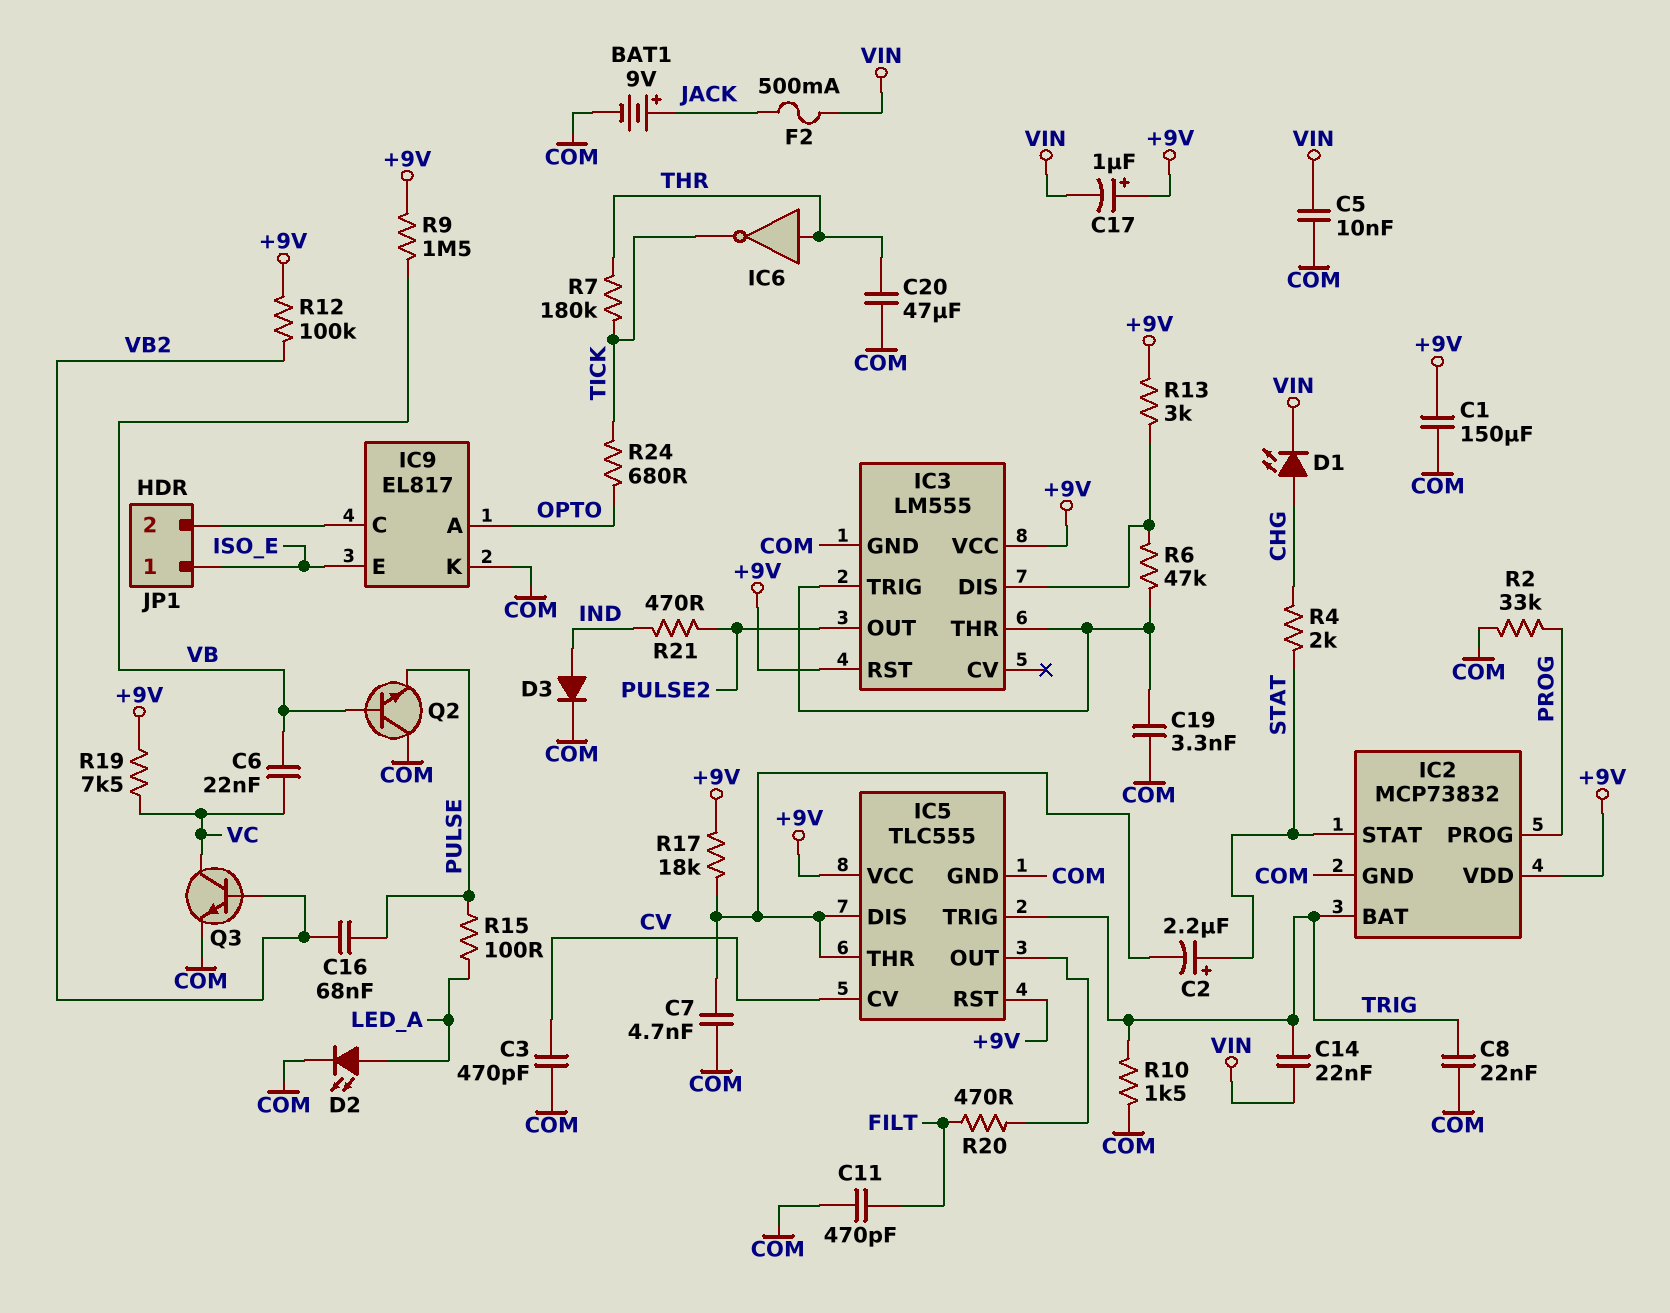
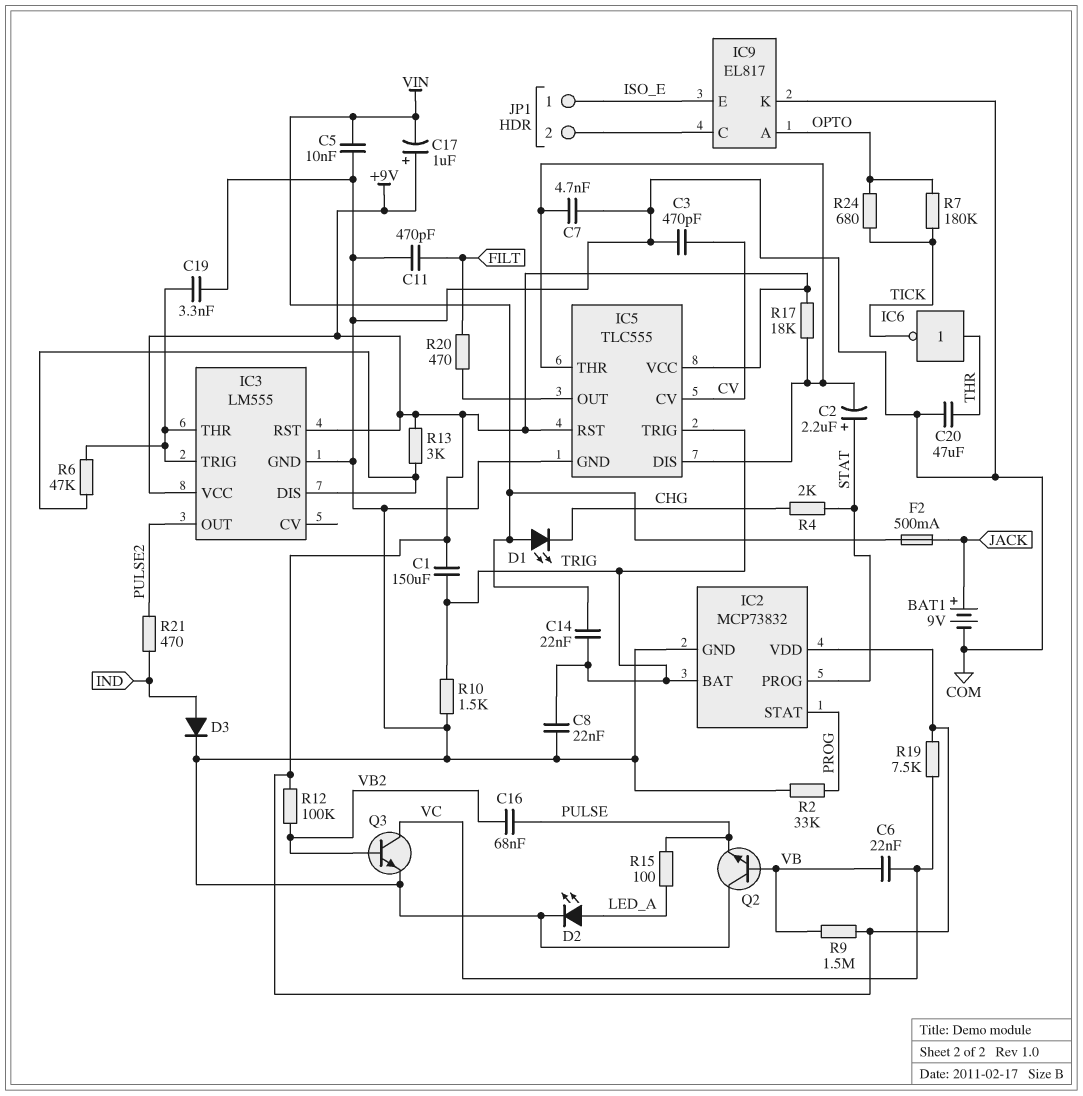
C1: 150uF (+9V, COM) -> 150uF (+9V, TRIG)
D1: LED (A CHG, K VIN) -> LED (A VIN, K CHG)
IC2 pin PROG: PROG -> STAT
IC2 pin STAT: STAT -> PROG
R7: 180k (THR, TICK) -> 180k (OPTO, TICK)

